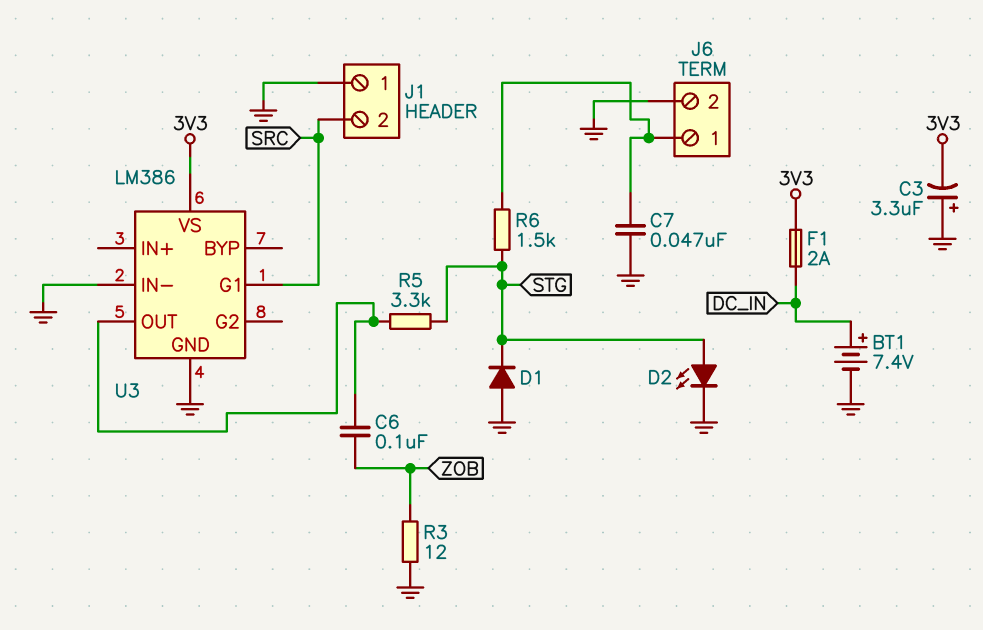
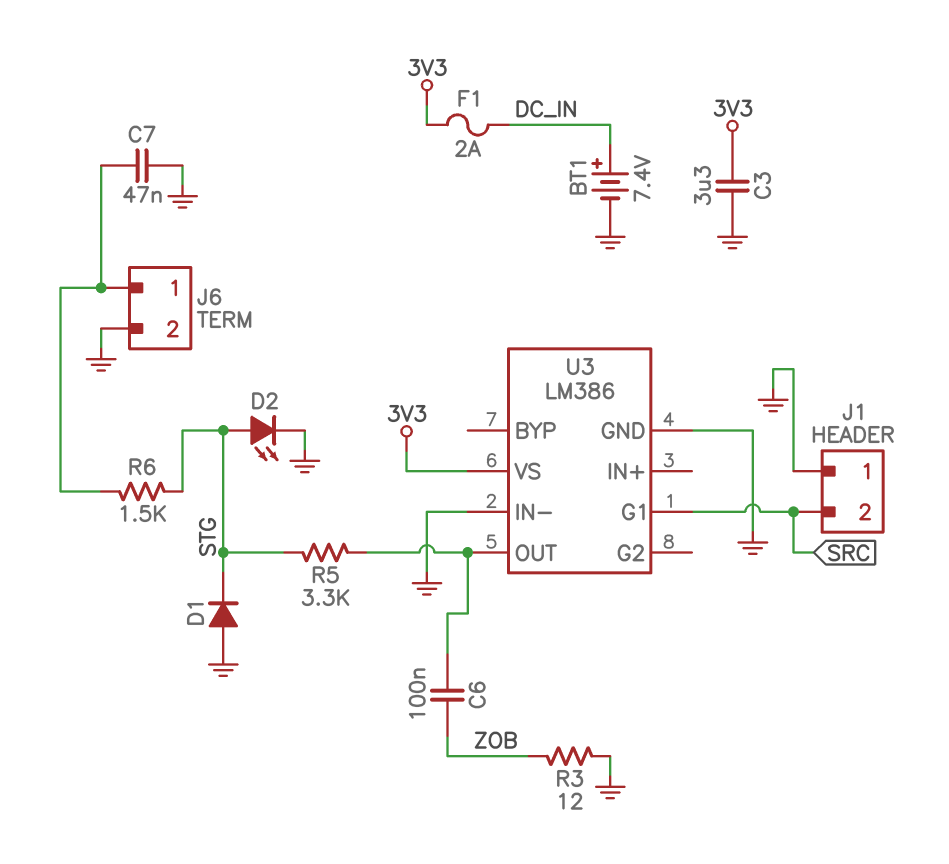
C3: 3.3uF (plus GND, minus 3V3) -> 3.3uF (3V3, GND)

